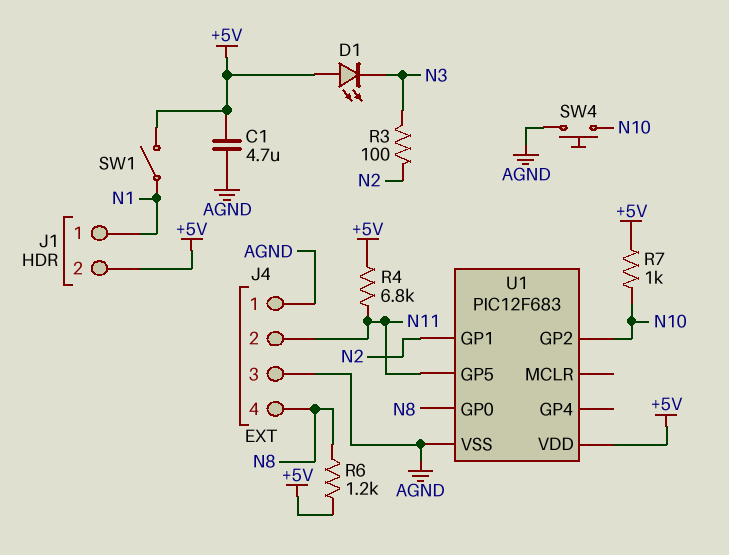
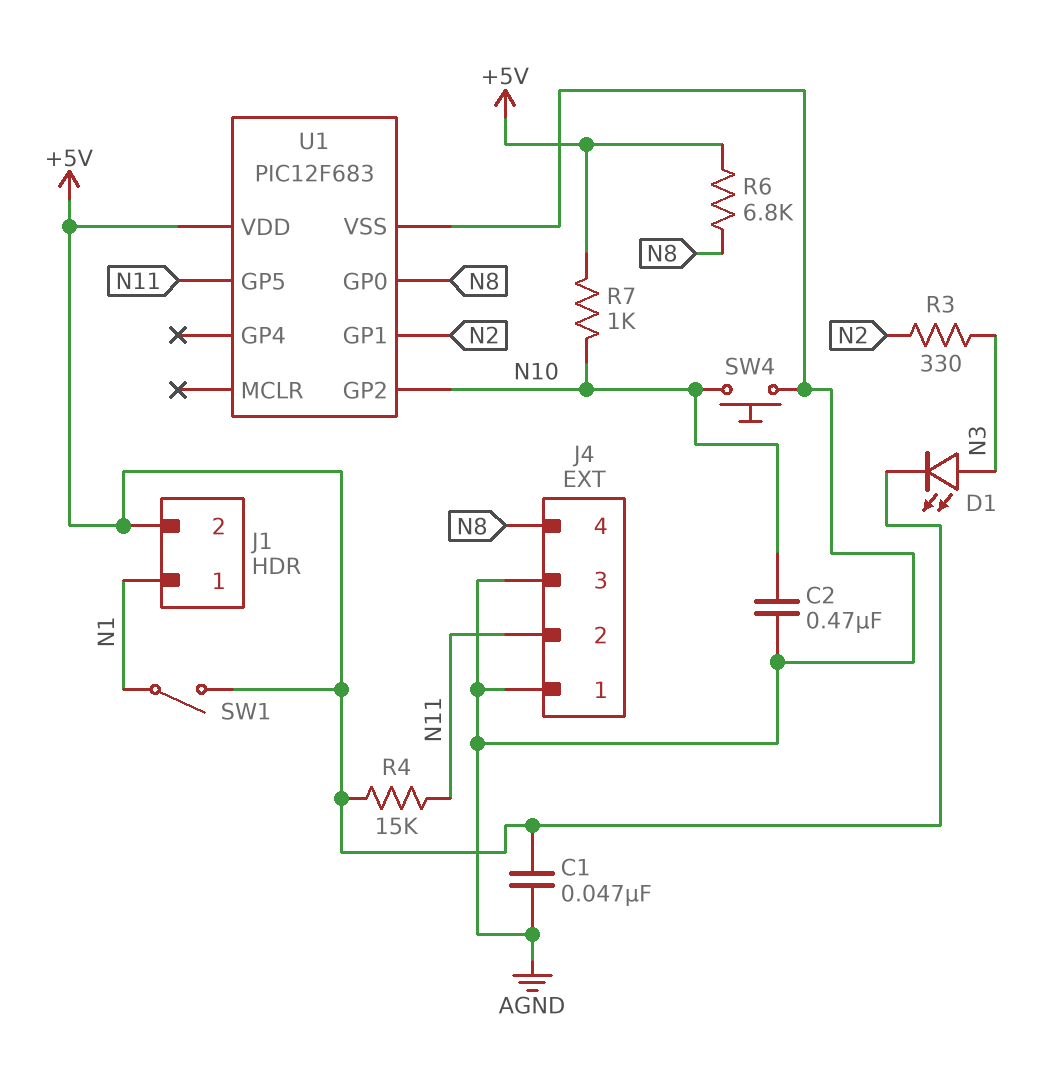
C1: 4.7uF (+5V, AGND) -> 47nF (+5V, AGND)
C2: none -> 470nF (AGND, N10)
D1: LED (A +5V, K N3) -> LED (A N3, K +5V)
R3: 100 (N2, N3) -> 330 (N2, N3)
R4: 6.8k (+5V, N11) -> 15k (+5V, N11)
R6: 1.2k (+5V, N8) -> 6.8k (+5V, N8)

